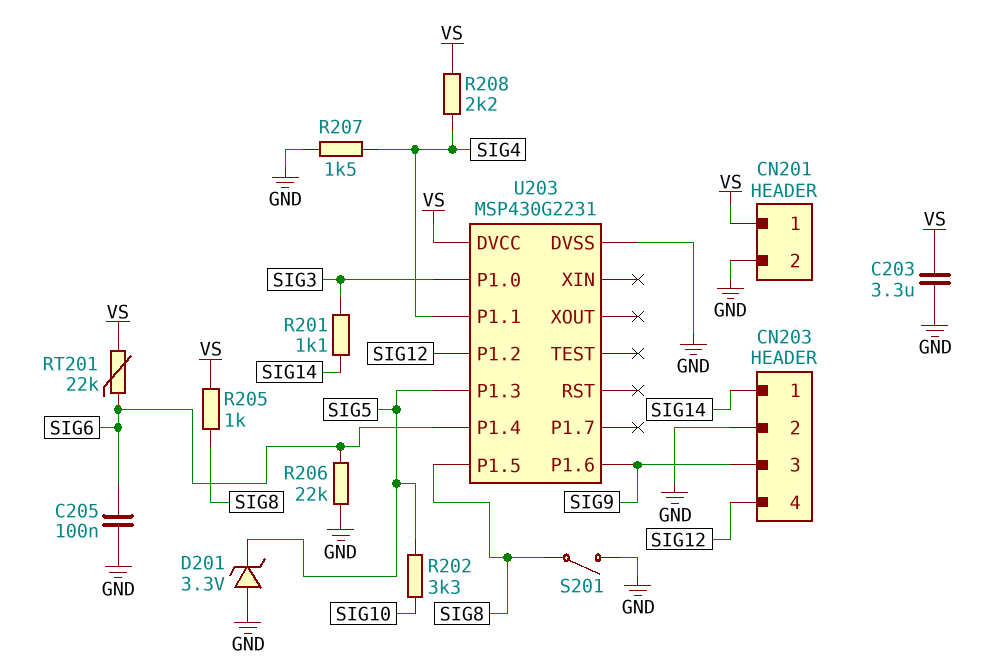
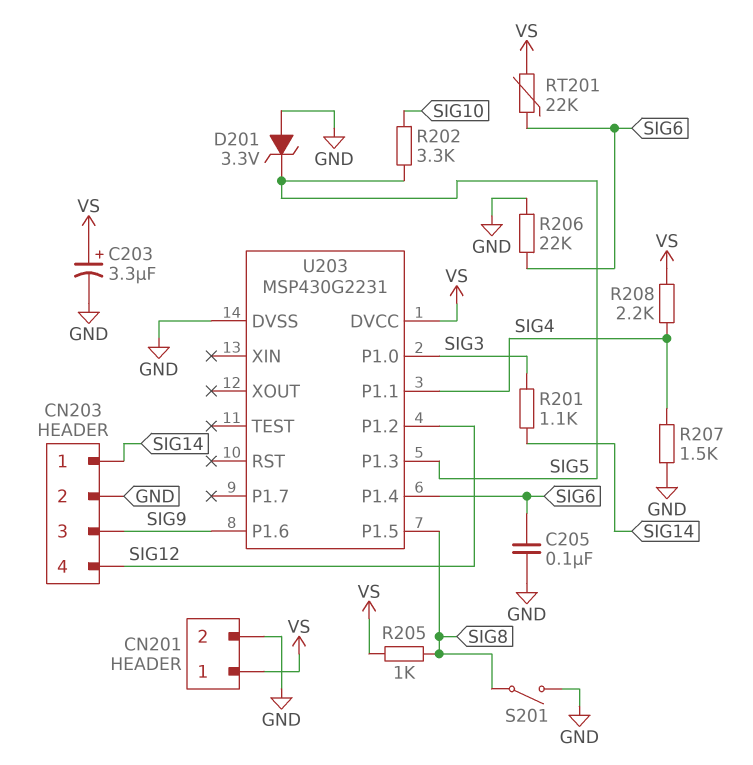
C203: 3.3uF (GND, VS) -> 3.3uF (plus VS, minus GND)

